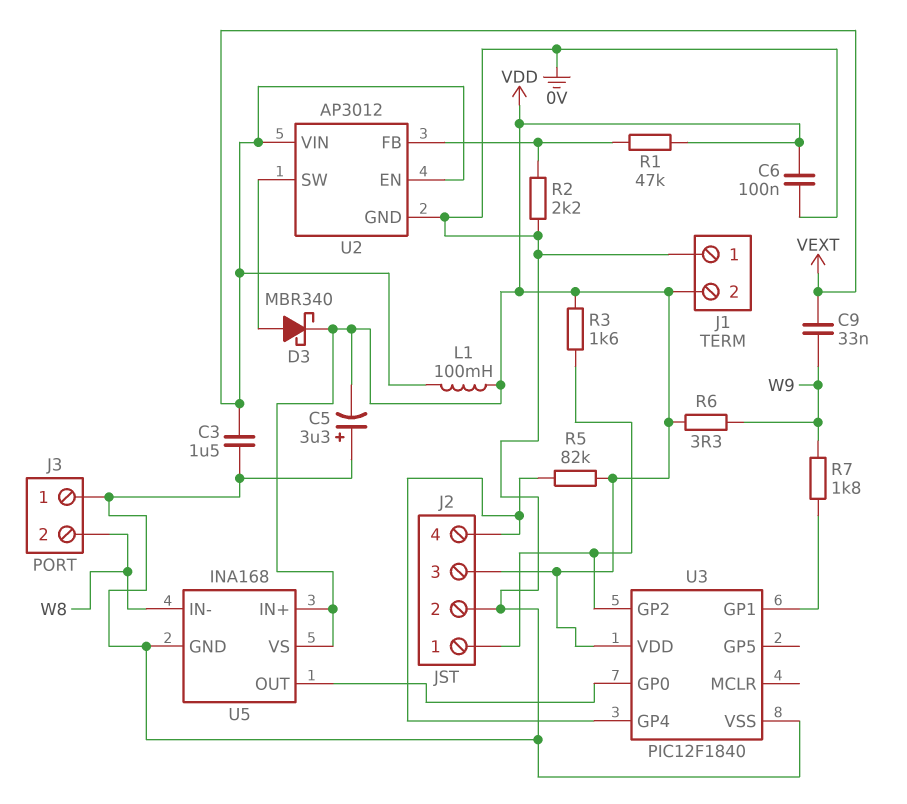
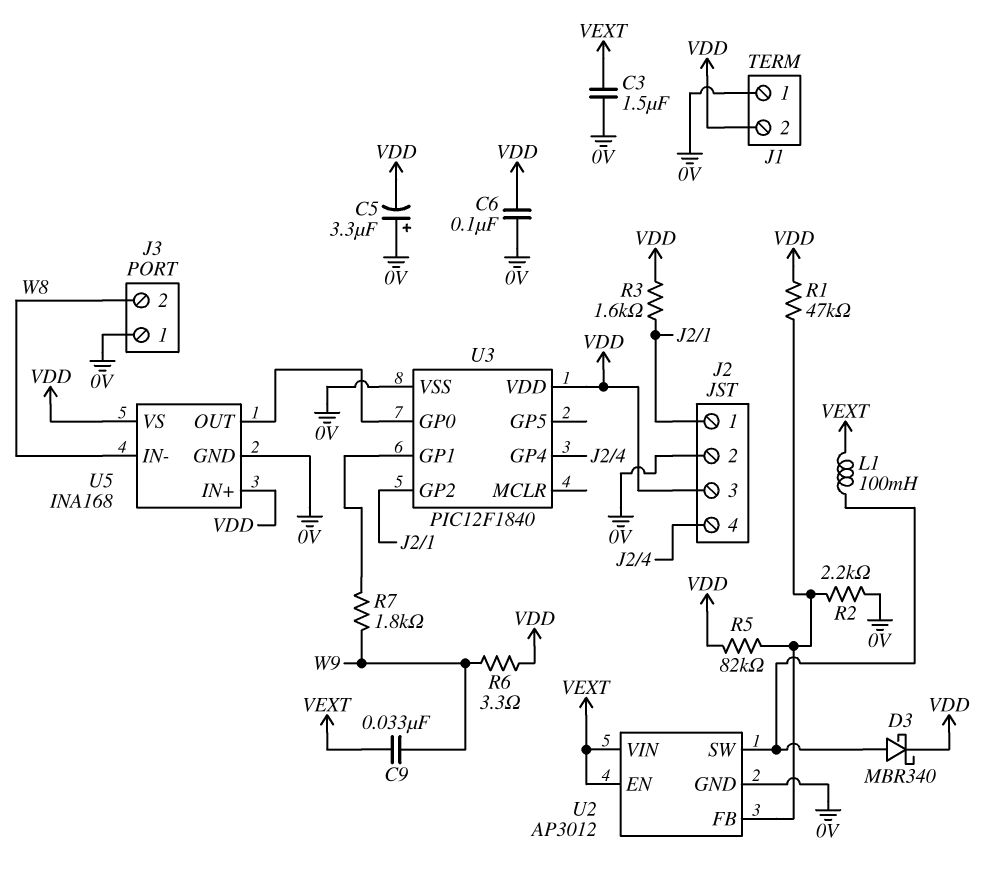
L1: 100mH (VDD, VEXT) -> 100mH (U2/SW, VEXT)
R5: 82k (J2/4, VDD) -> 82k (U2/FB, VDD)

